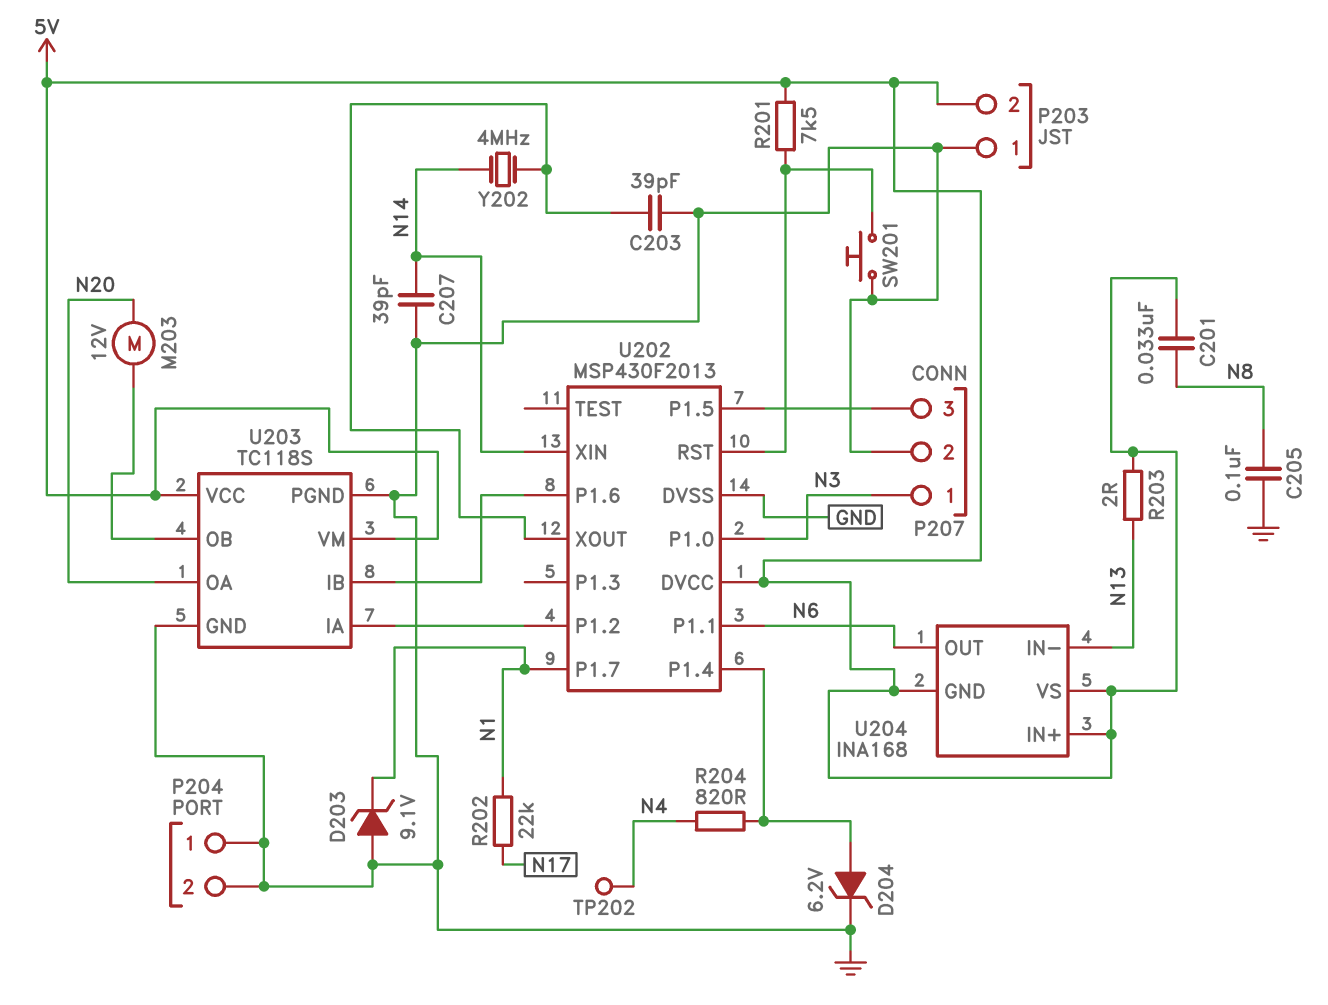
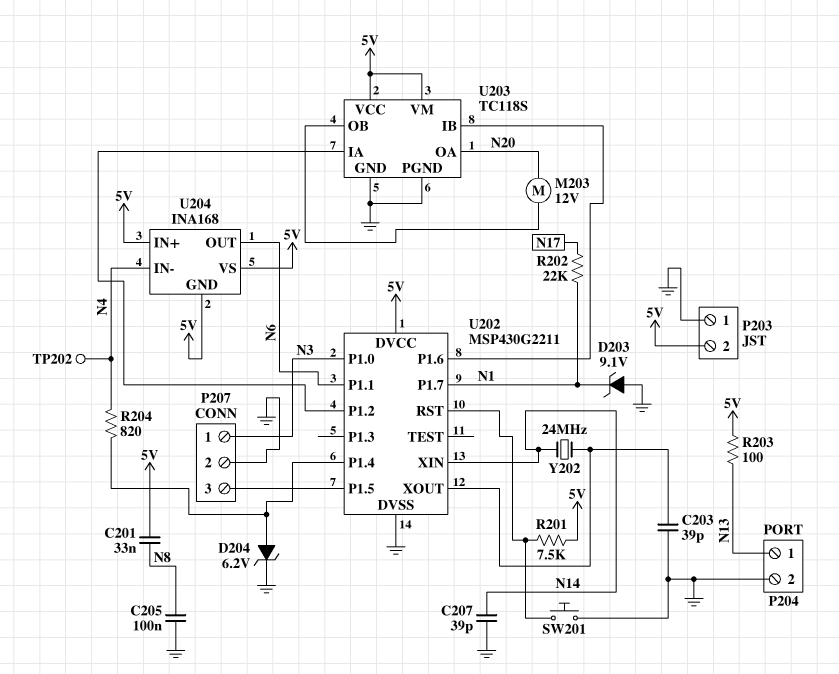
P204 pin 1: GND -> N13
R203: 2 (5V, N13) -> 100 (5V, N13)
U202: MSP430F2013 -> MSP430G2211
U204 pin IN-: N13 -> N4
Y202: 4MHz (N14, U202/XOUT) -> 24MHz (N14, U202/XOUT)

